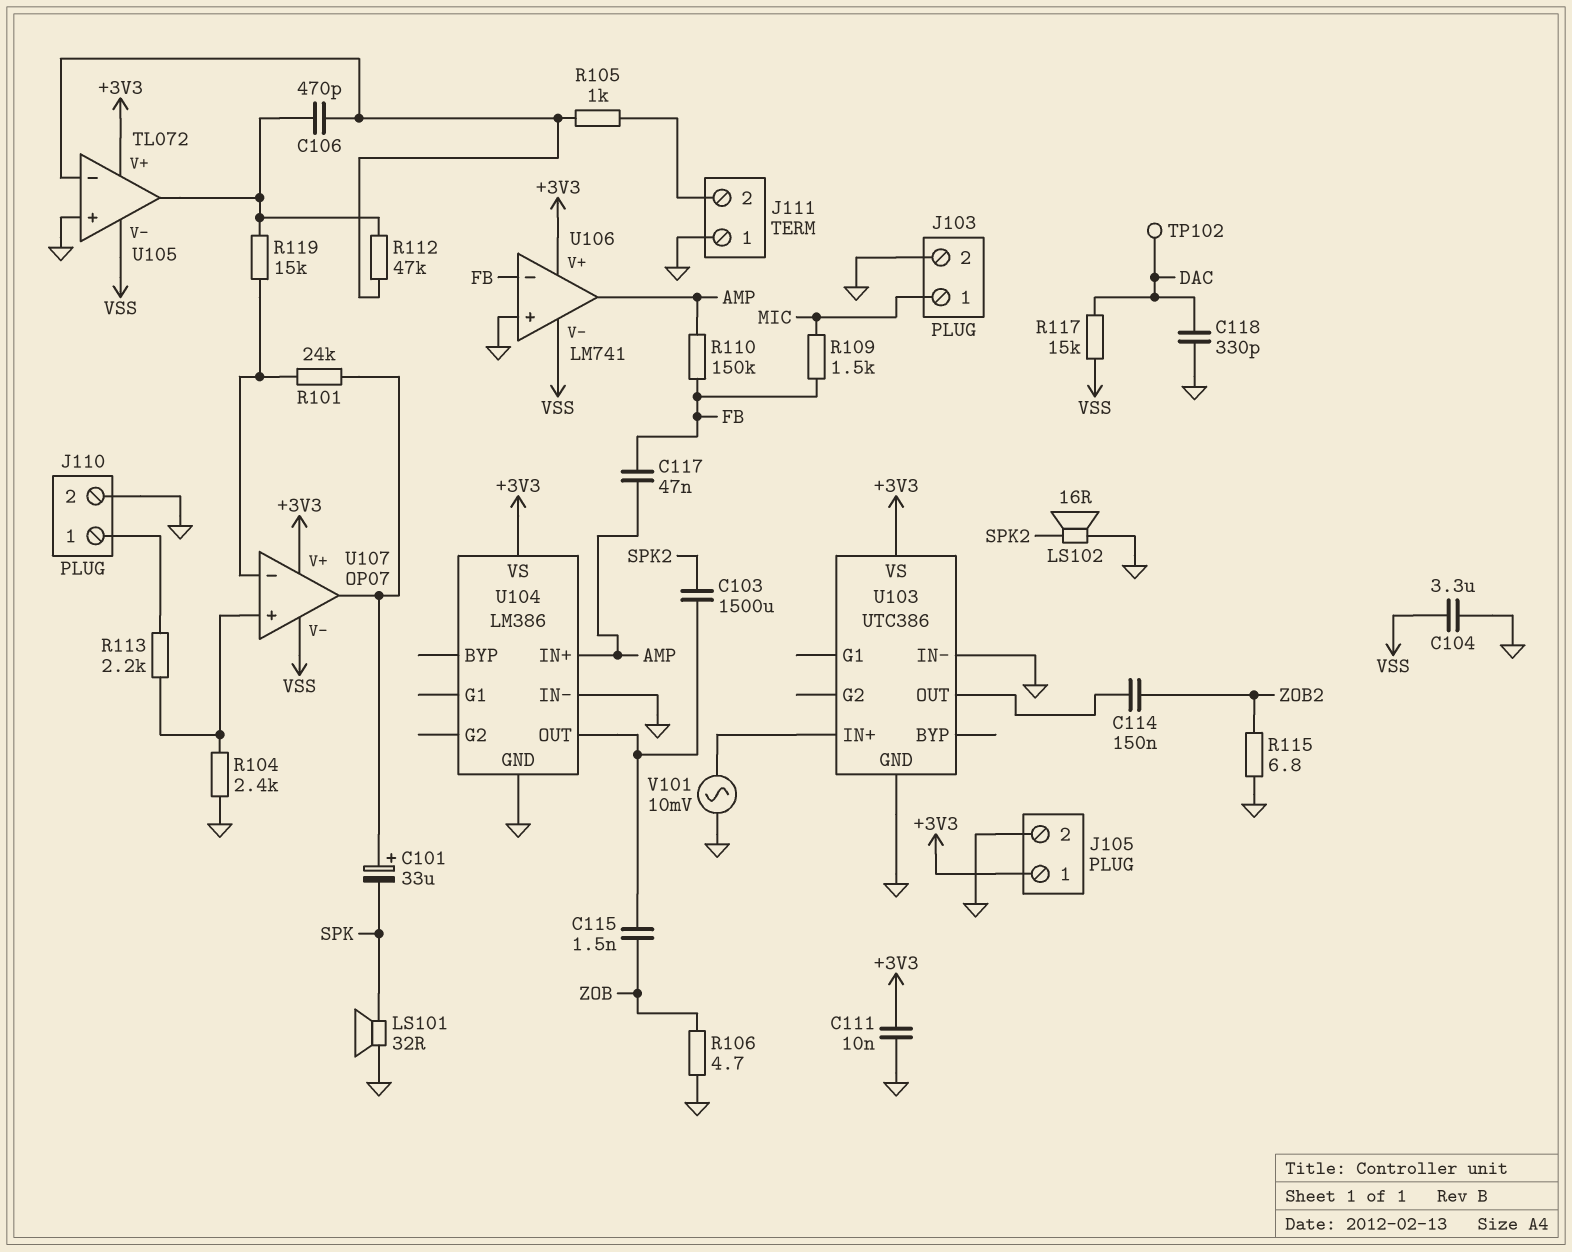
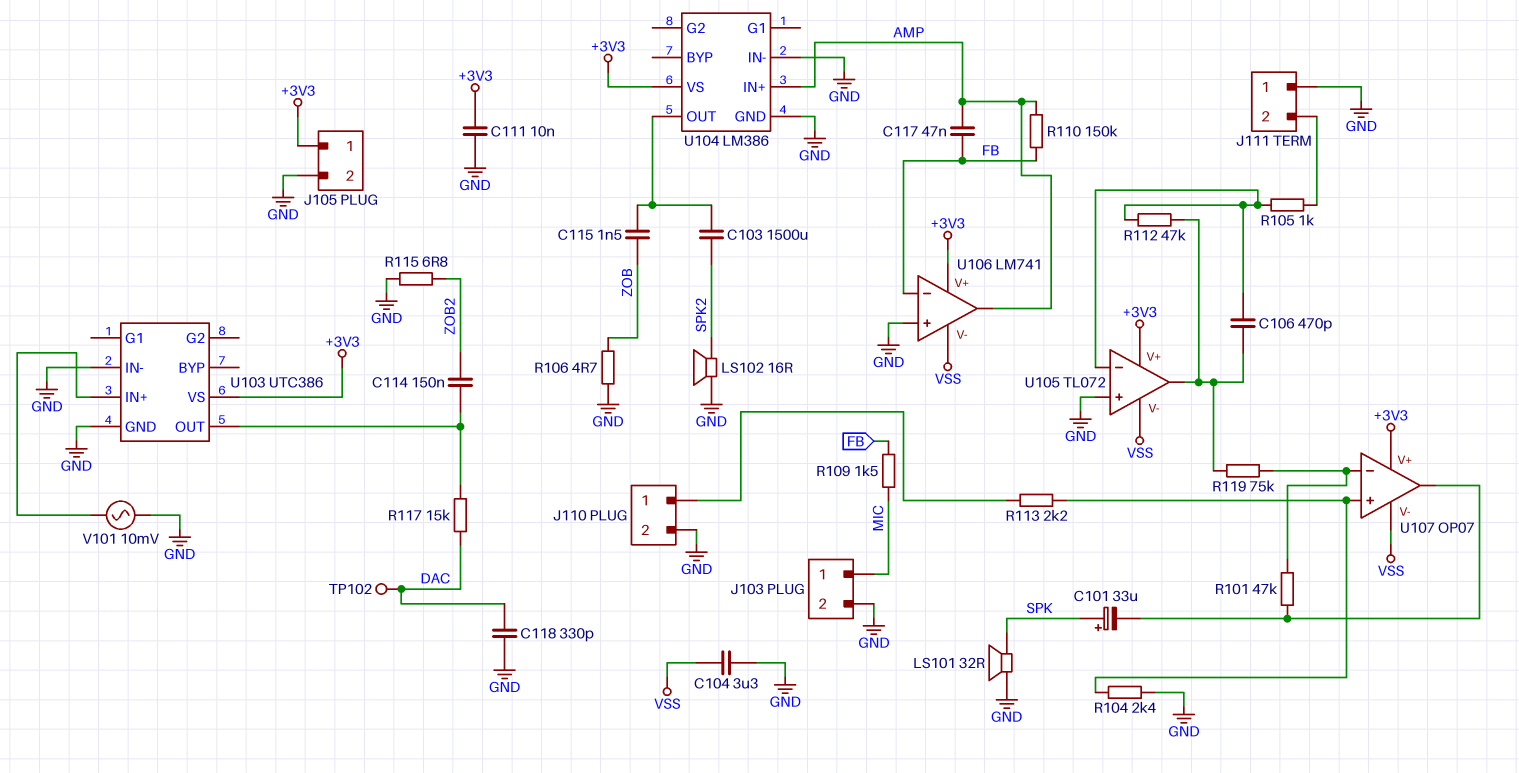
C101: 33uF (plus U107/out, minus SPK) -> 33uF (plus SPK, minus U107/out)
R101: 24k (U107/in-, U107/out) -> 47k (U107/in-, U107/out)
R117: 15k (DAC, VSS) -> 15k (DAC, U103/OUT)
R119: 15k (U105/out, U107/in-) -> 75k (U105/out, U107/in-)

